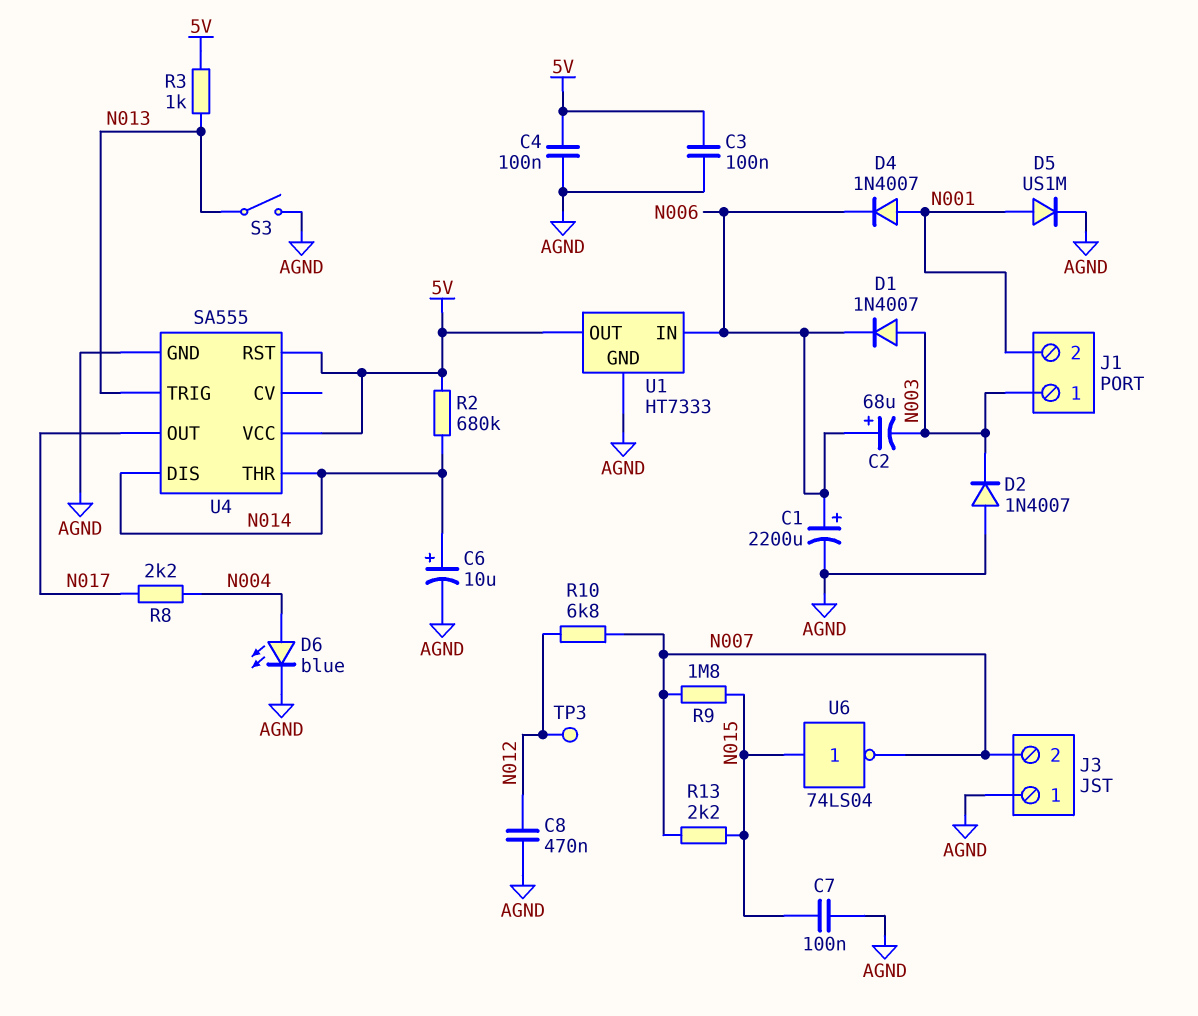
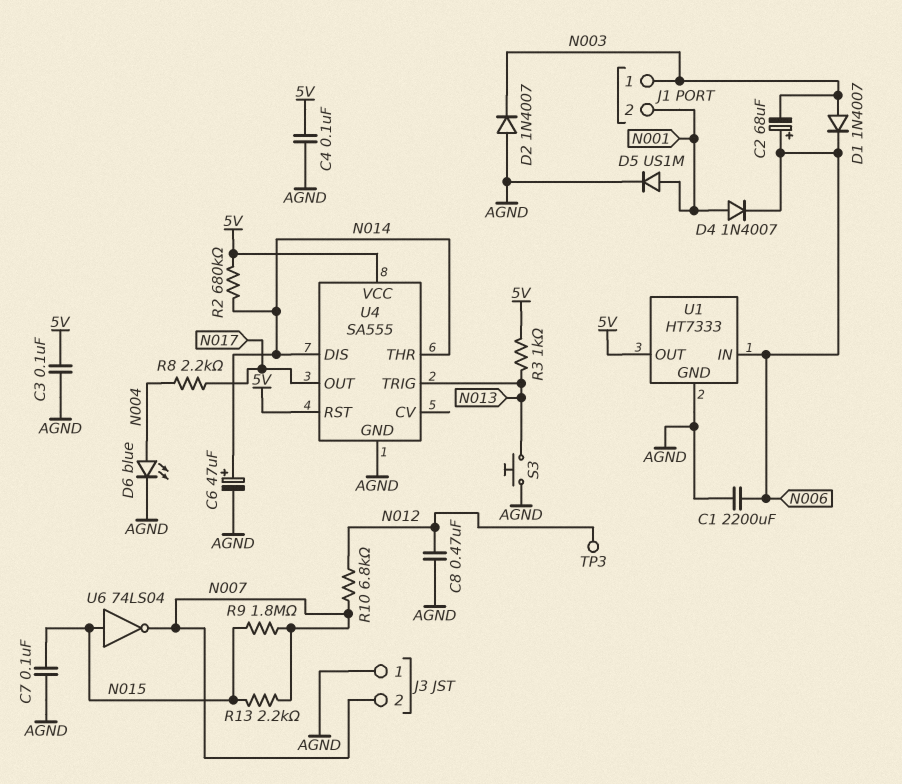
C1: 2200uF (plus N006, minus AGND) -> 2200uF (AGND, N006)
C6: 10uF (plus N014, minus AGND) -> 47uF (plus N014, minus AGND)
S3: switch (AGND, N013) -> button (AGND, N013)

